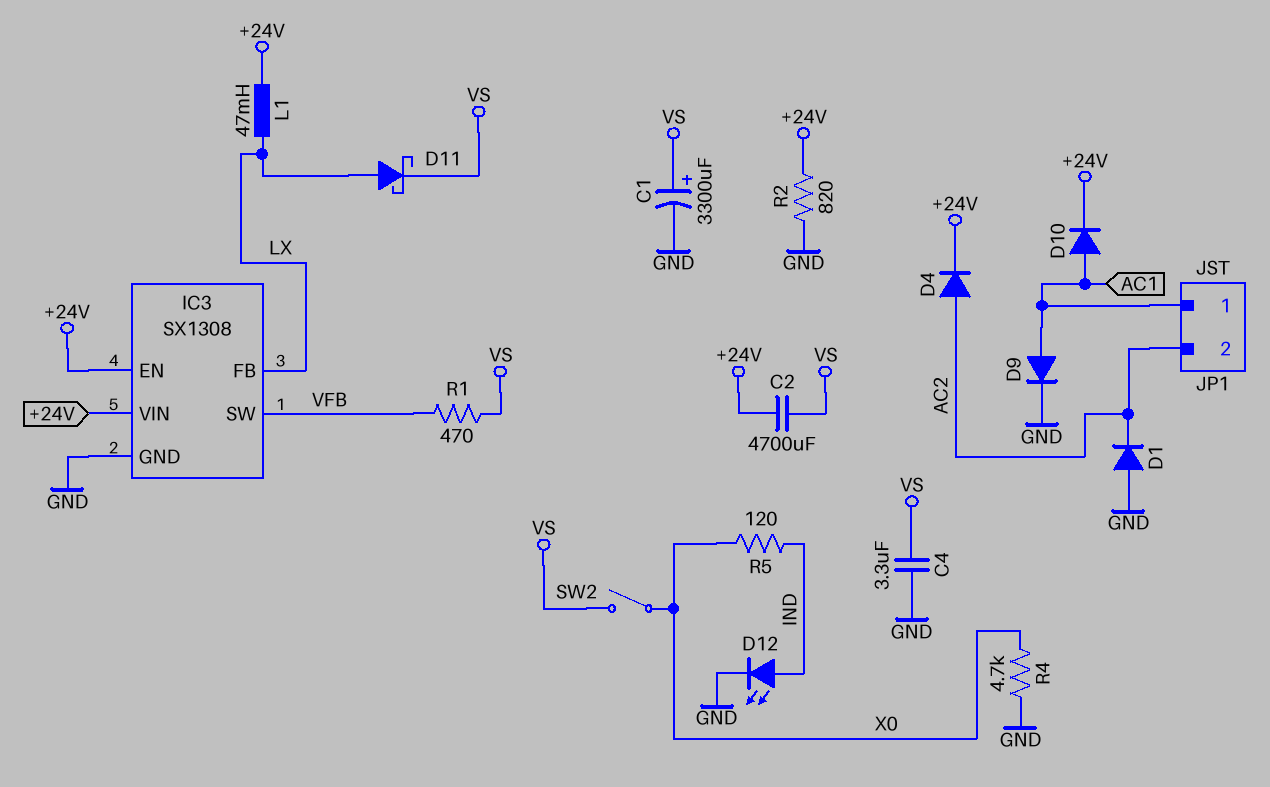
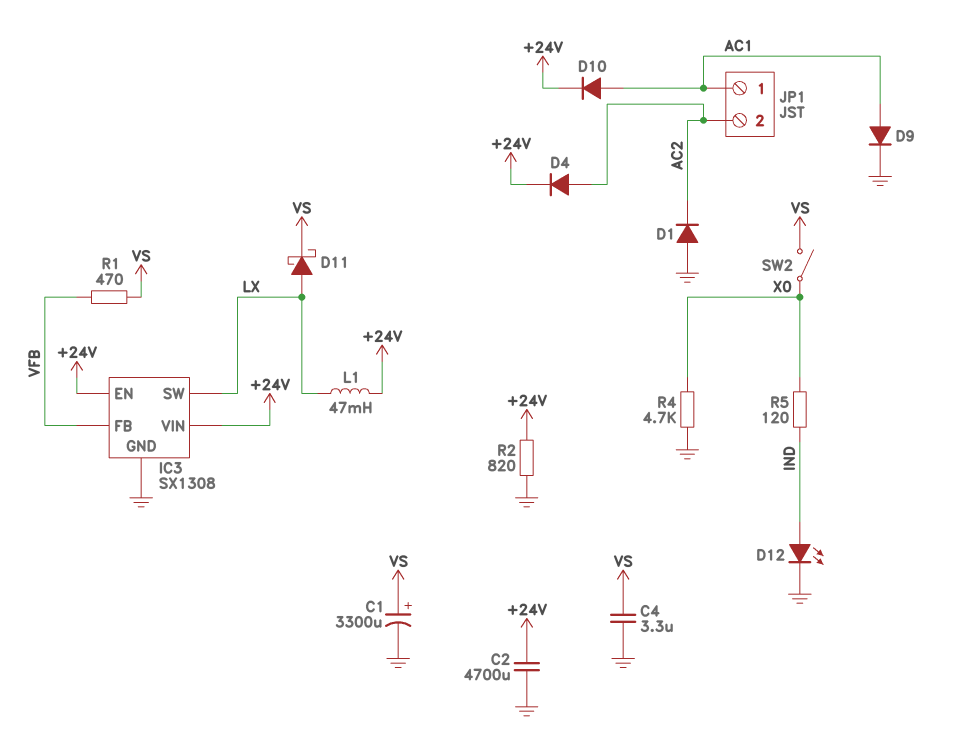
C2: 4700uF (+24V, VS) -> 4700uF (+24V, GND)
IC3 pin FB: LX -> VFB
IC3 pin SW: VFB -> LX

